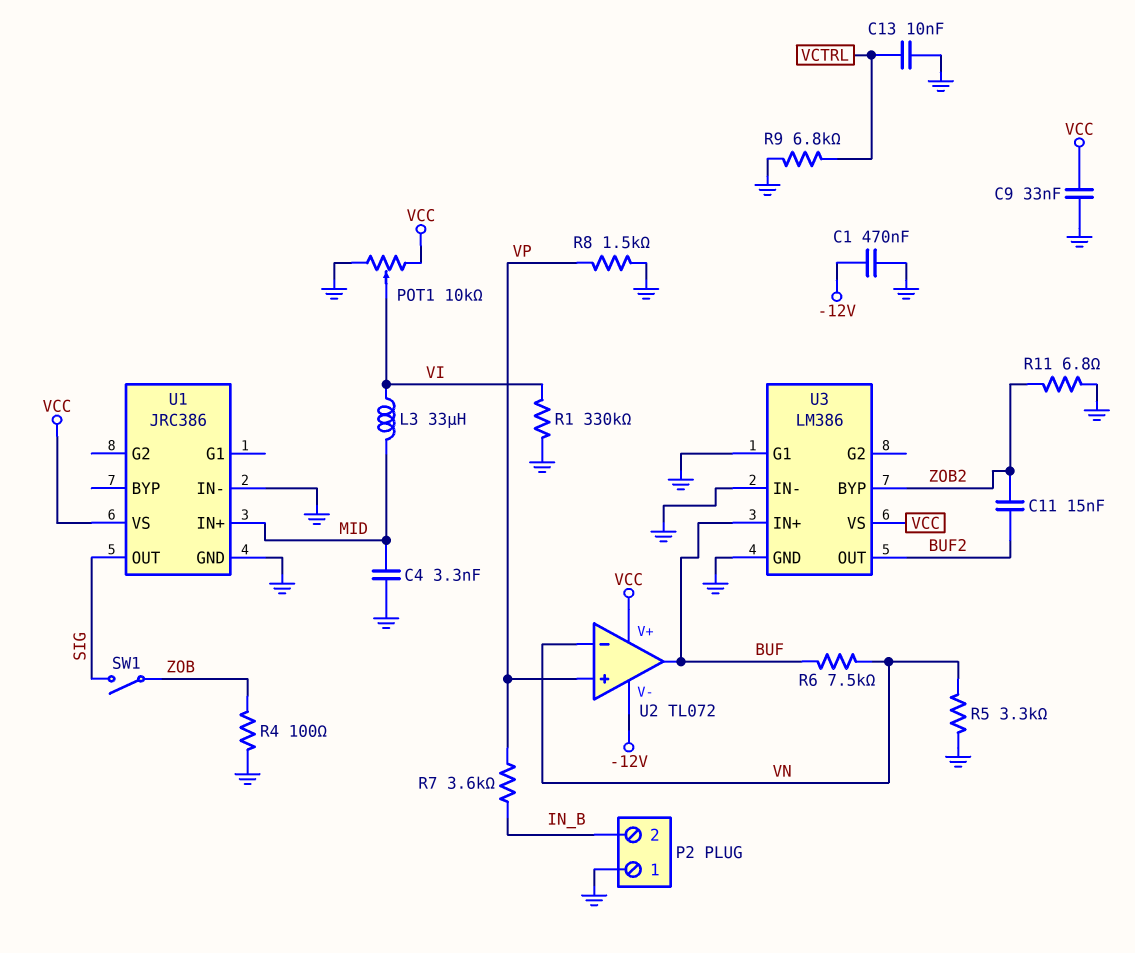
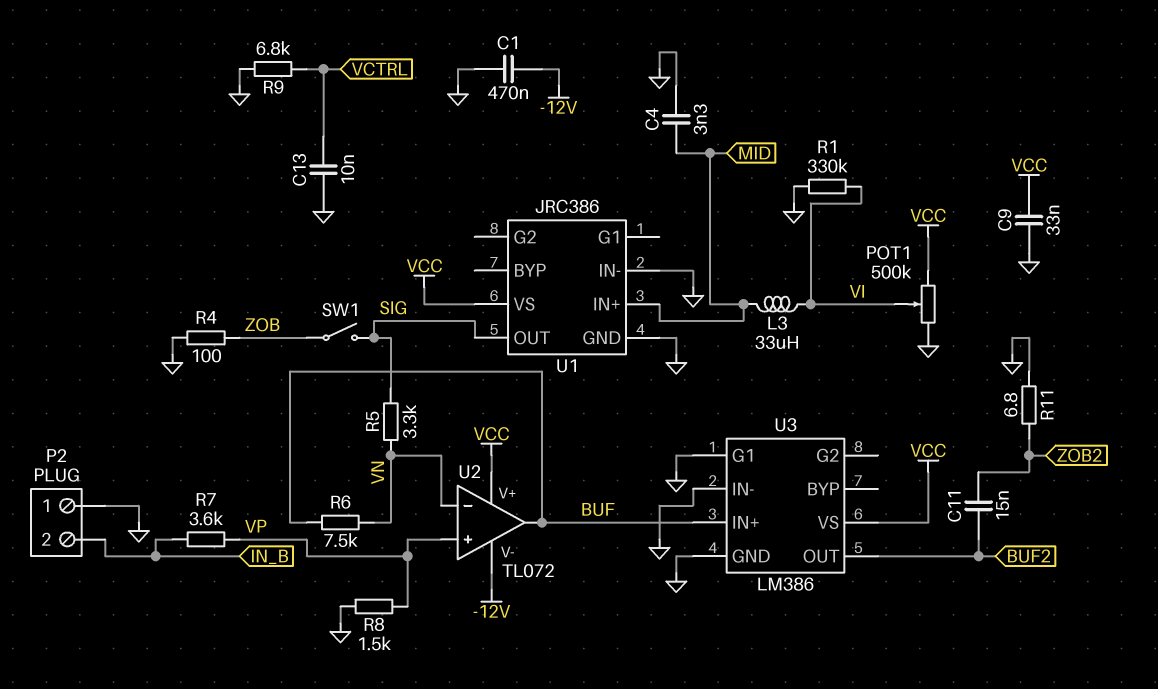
POT1: 10k (GND, VCC, wiper VI) -> 500k (GND, VCC, wiper VI)
R5: 3.3k (GND, VN) -> 3.3k (SIG, VN)
U3 pin BYP: ZOB2 -> none

